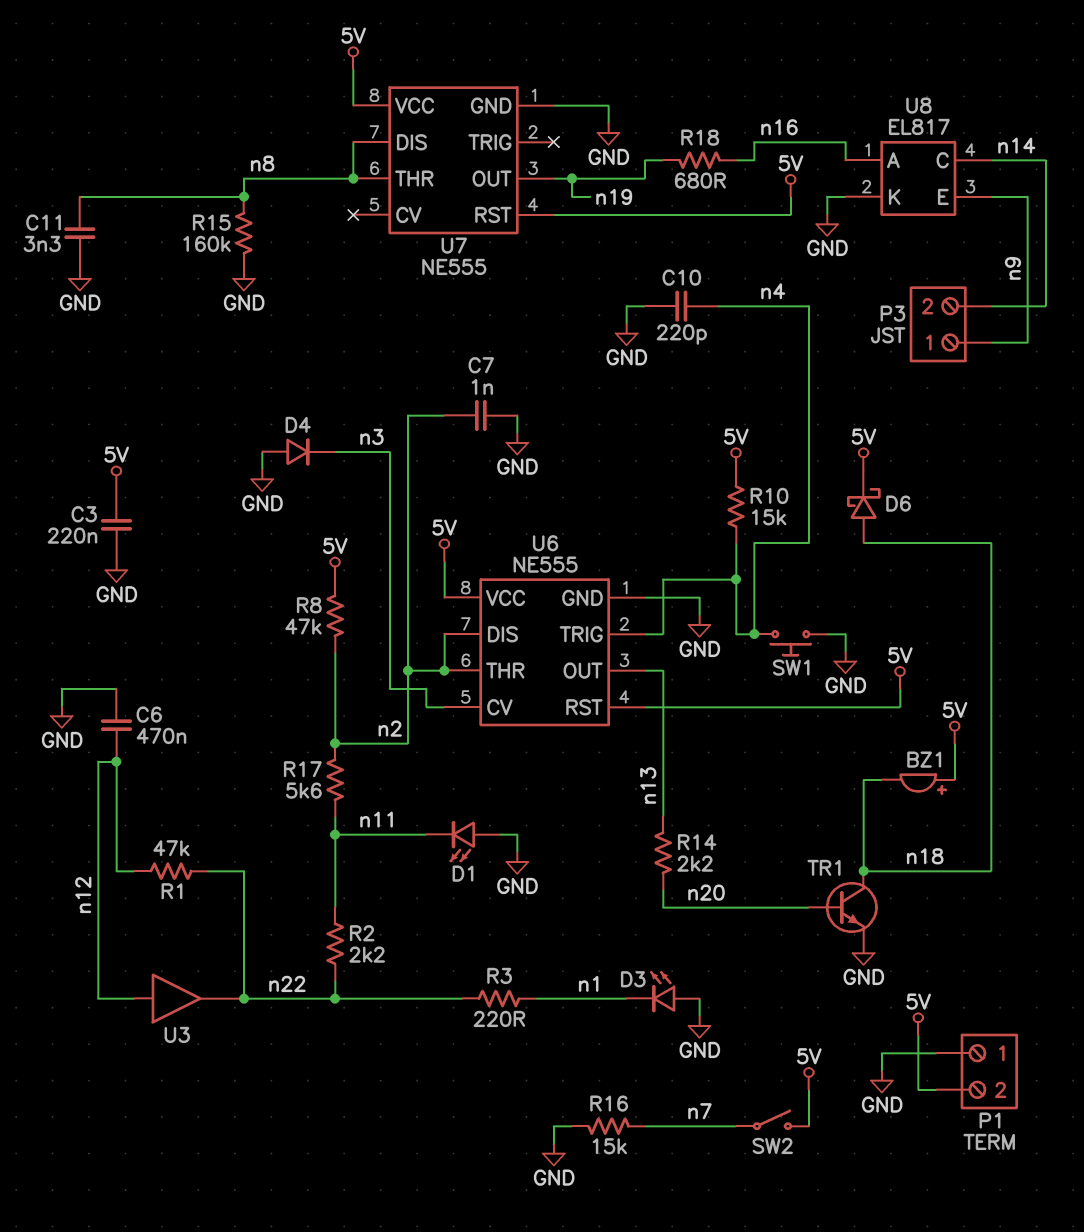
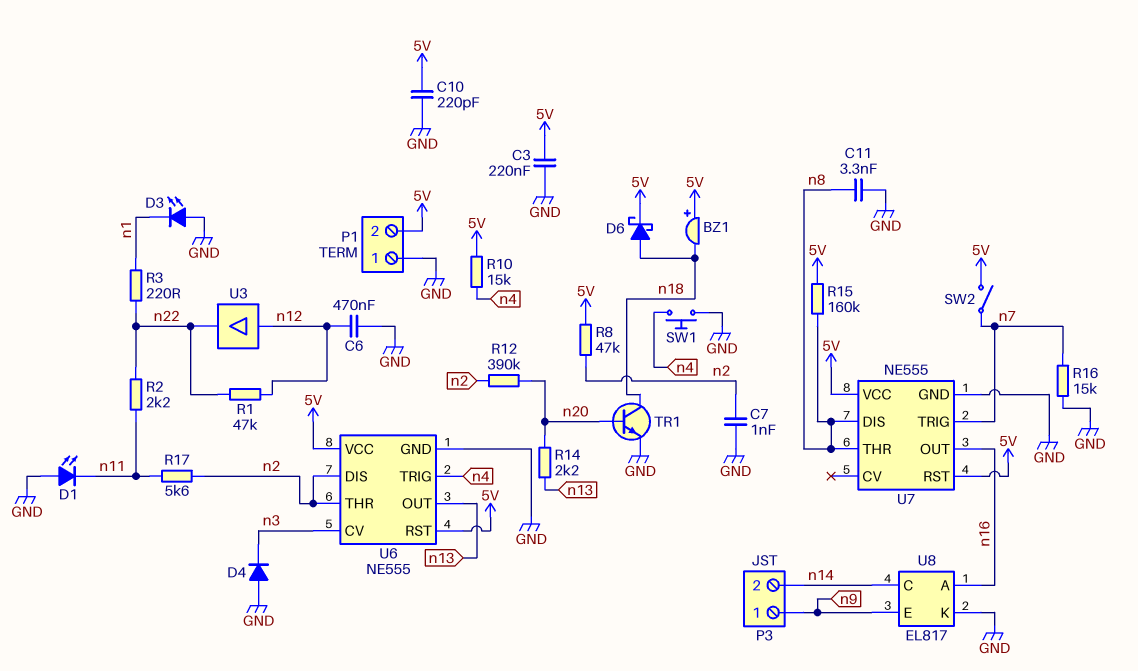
C10: 220pF (GND, n4) -> 220pF (5V, GND)
R12: none -> 390k (n2, n20)
R15: 160k (GND, n8) -> 160k (5V, n8)
R18: 680 (n16, n19) -> none
U7 pin OUT: n19 -> n16
U7 pin TRIG: none -> n7

